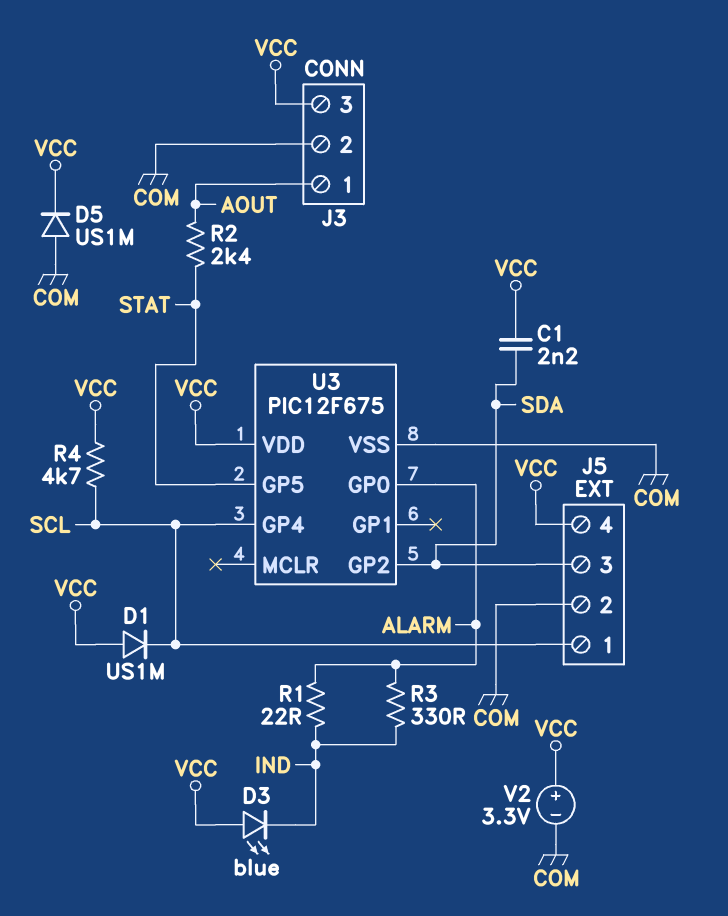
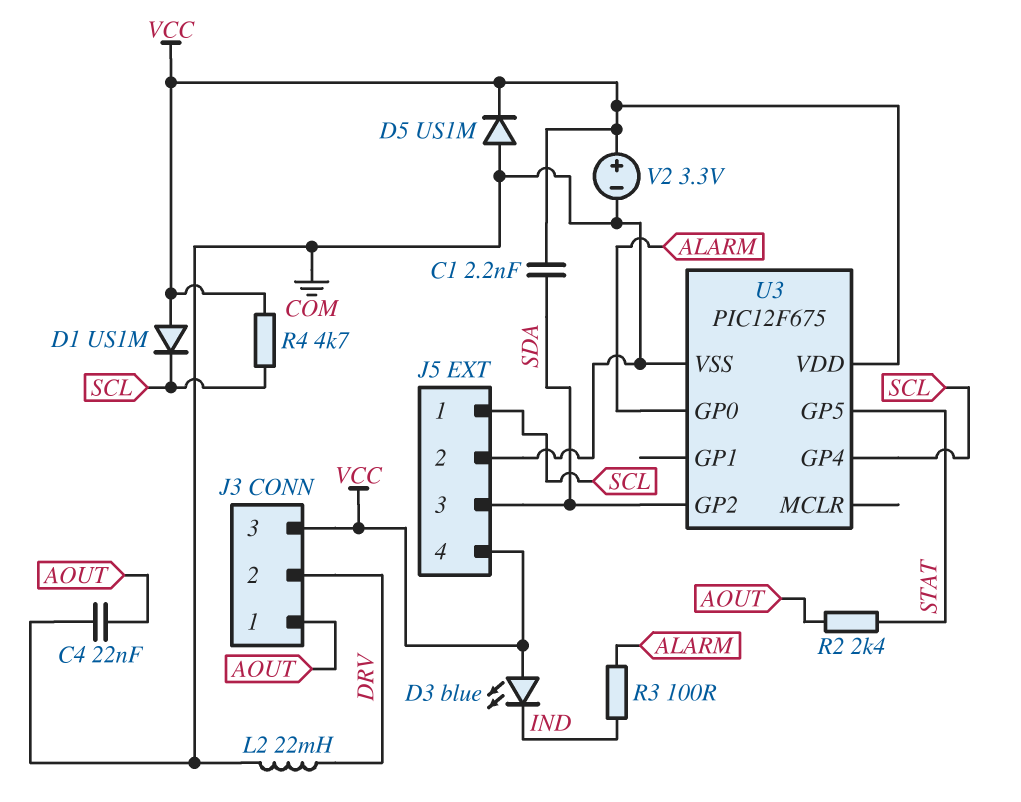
C4: none -> 22nF (AOUT, COM)
J3 pin 2: COM -> DRV
L2: none -> 22mH (COM, DRV)
R1: 22 (ALARM, IND) -> none
R3: 330 (ALARM, IND) -> 100 (ALARM, IND)

